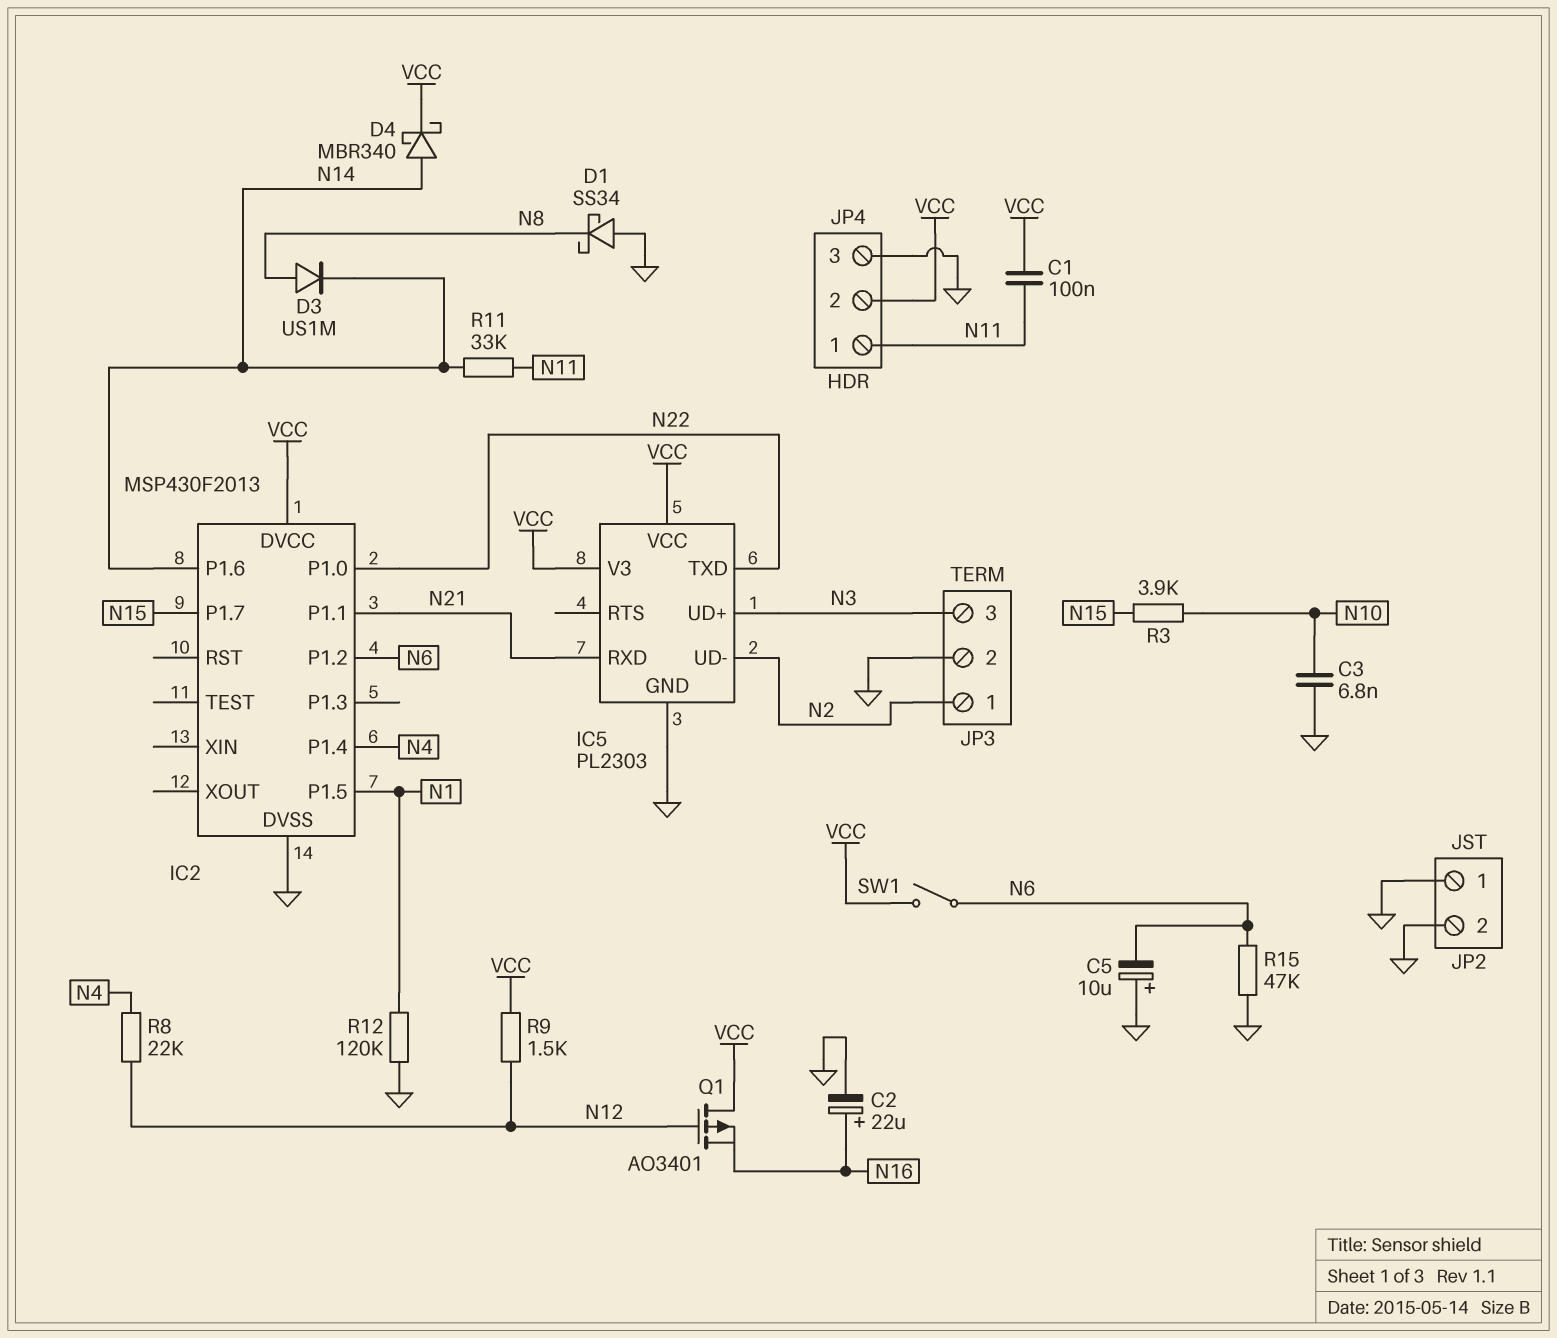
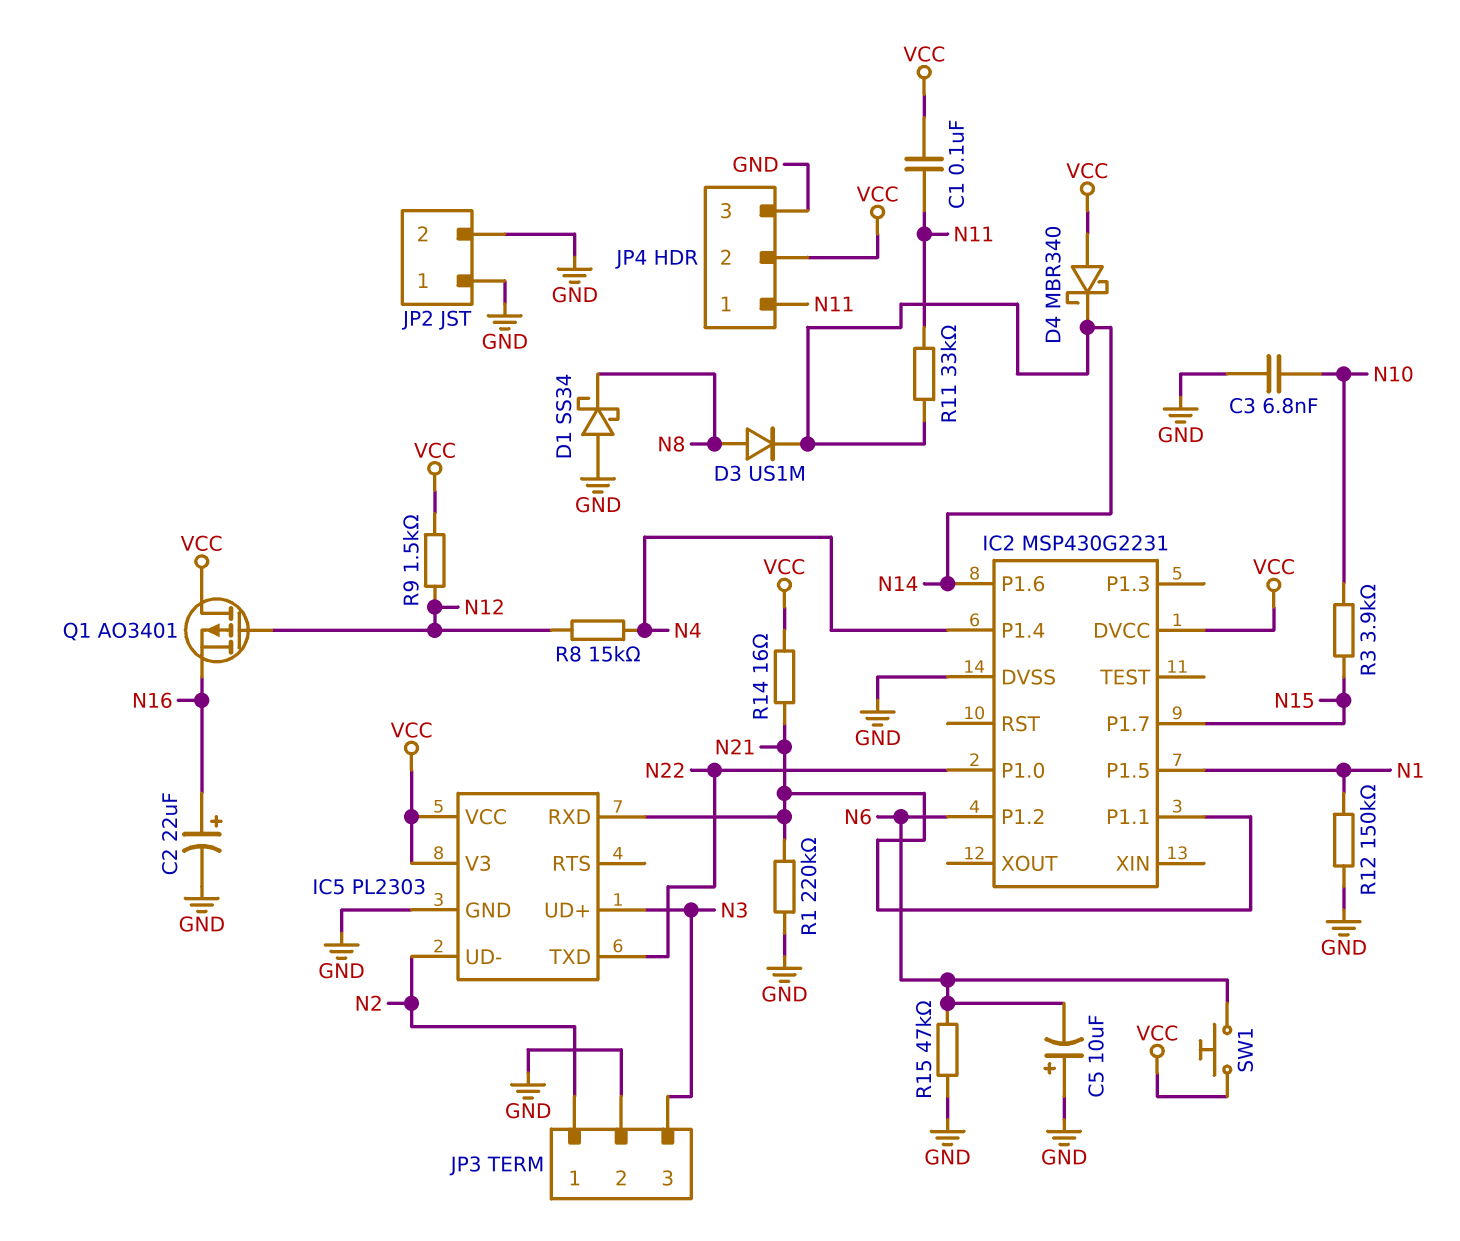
D4: schottky MBR340 (A N14, K VCC) -> schottky MBR340 (A VCC, K N14)
IC2: MSP430F2013 -> MSP430G2231
R1: none -> 220k (GND, N21)
R8: 22k (N4, N12) -> 15k (N4, N12)
R12: 120k (GND, N1) -> 150k (GND, N1)
R14: none -> 16 (N21, VCC)
SW1: switch (N6, VCC) -> button (N6, VCC)

